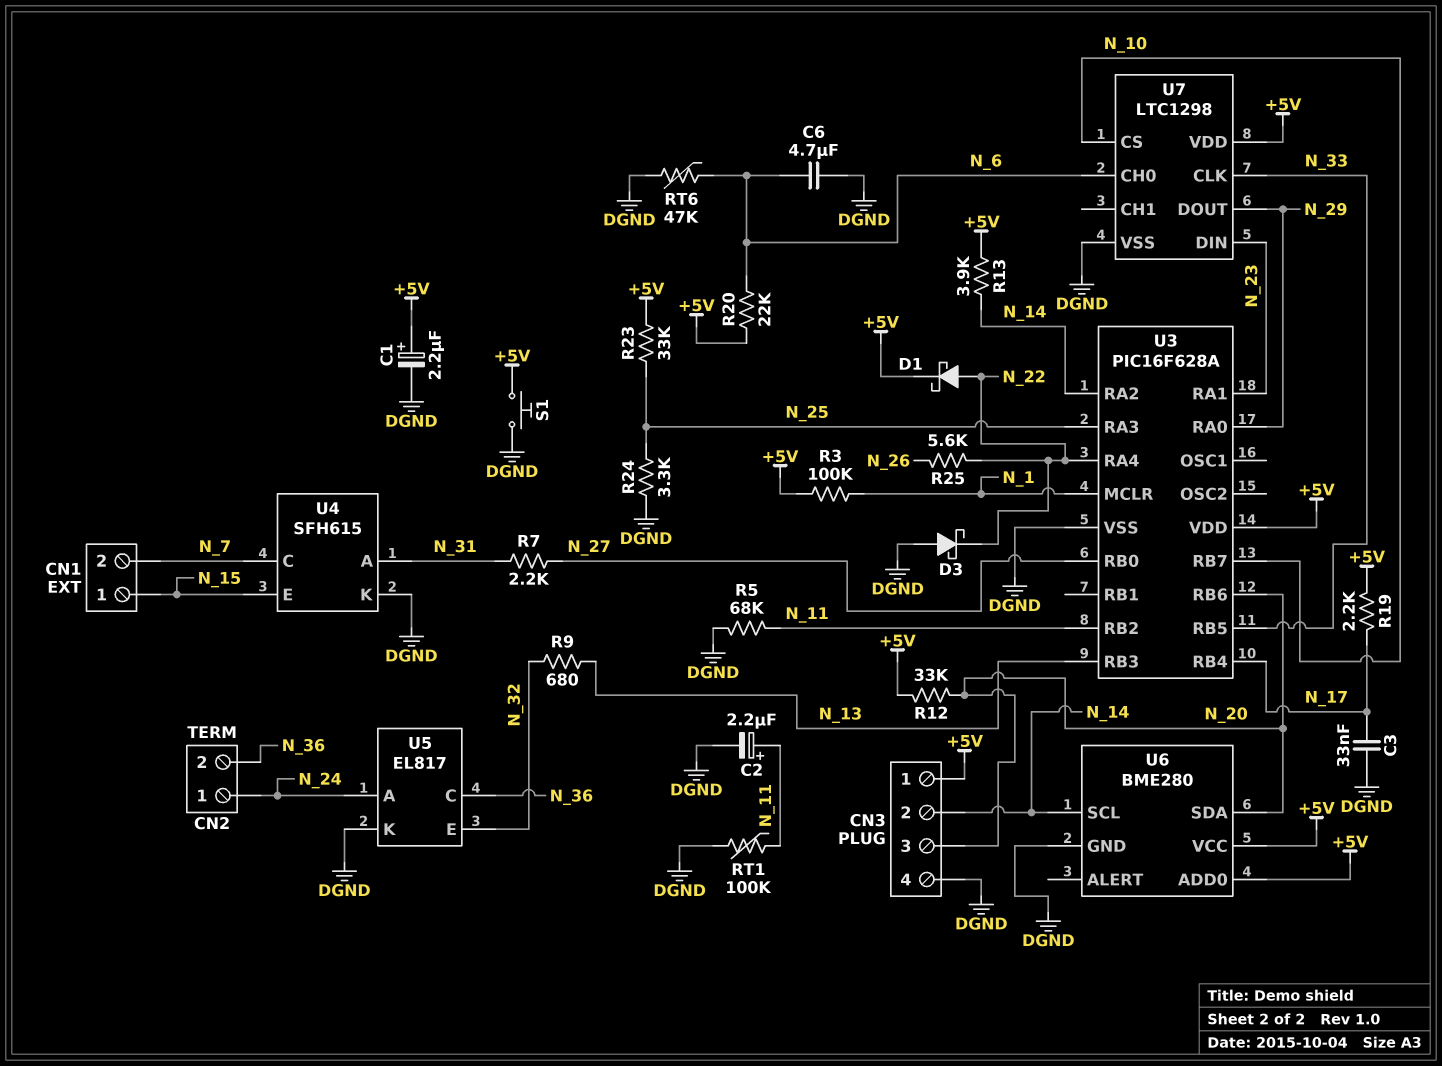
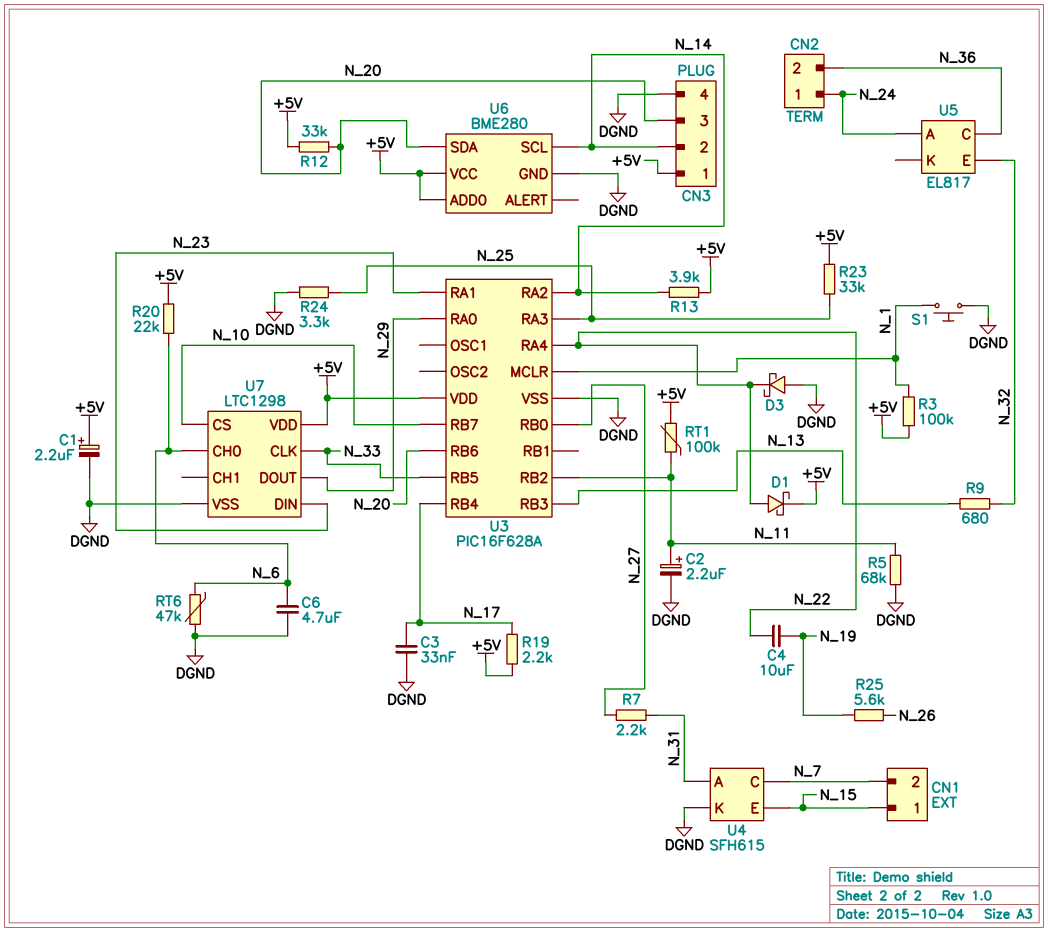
C4: none -> 10uF (N_19, N_22)
R25: 5.6k (N_22, N_26) -> 5.6k (N_19, N_26)
RT1: 100k (DGND, N_11) -> 100k (+5V, N_11)
S1: button (+5V, DGND) -> button (DGND, N_1)
U5 pin K: DGND -> none

